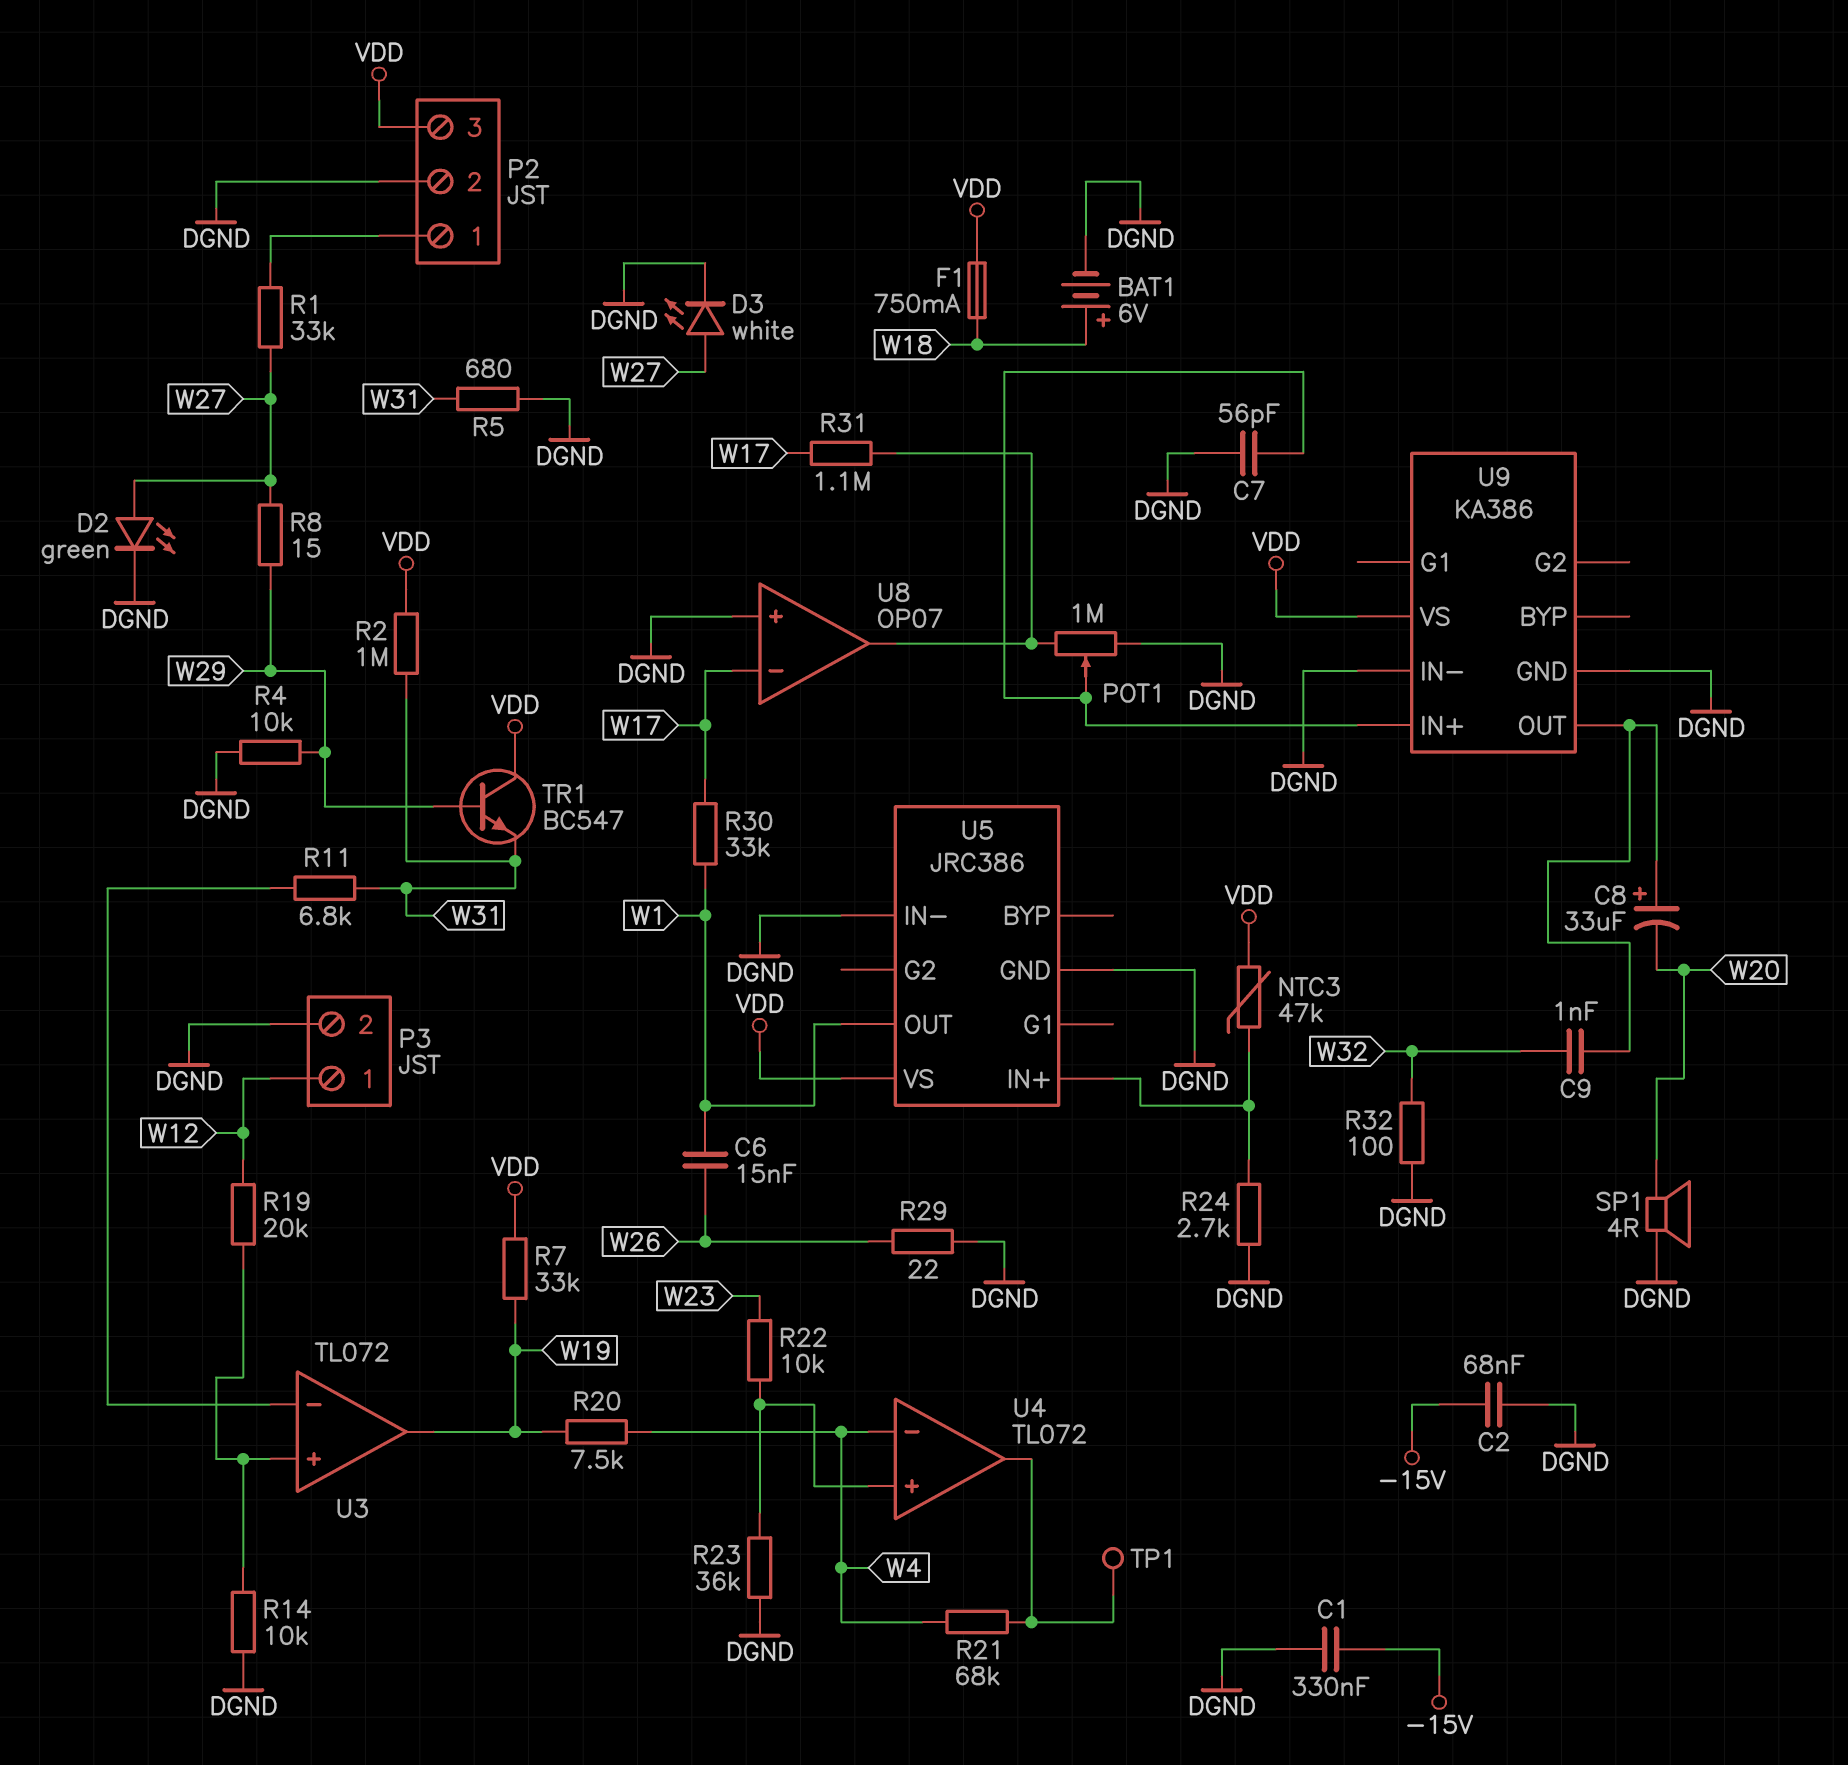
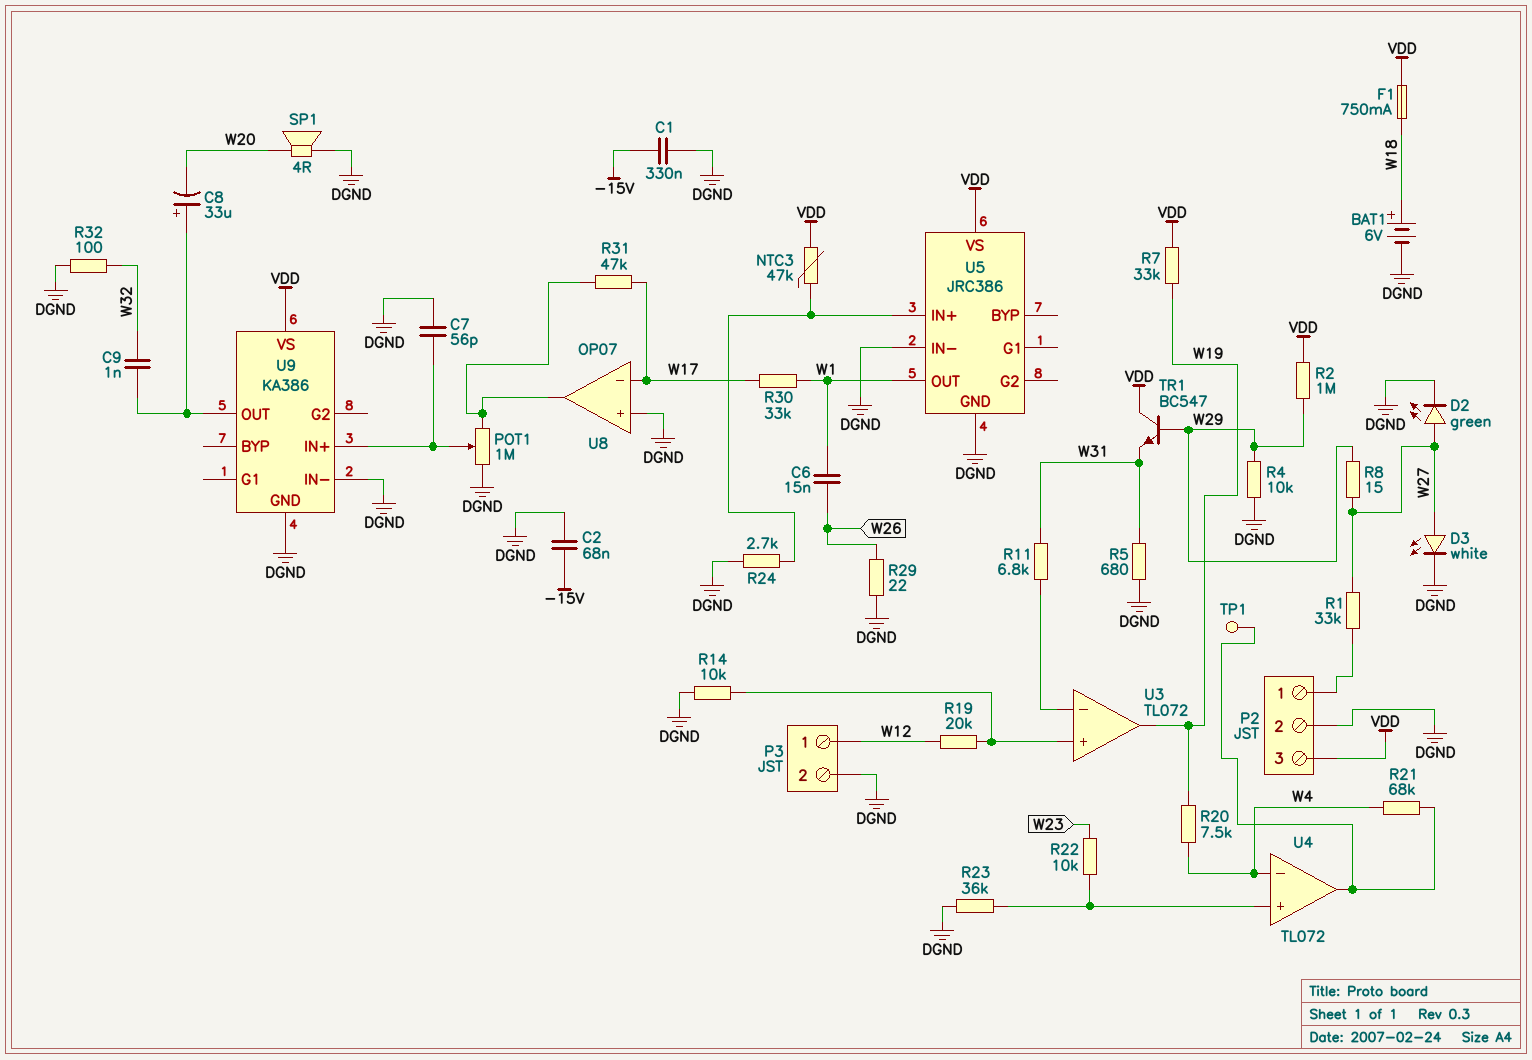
R2: 1M (VDD, W31) -> 1M (VDD, W29)
R31: 1.1M (U8/out, W17) -> 47k (U8/out, W17)

